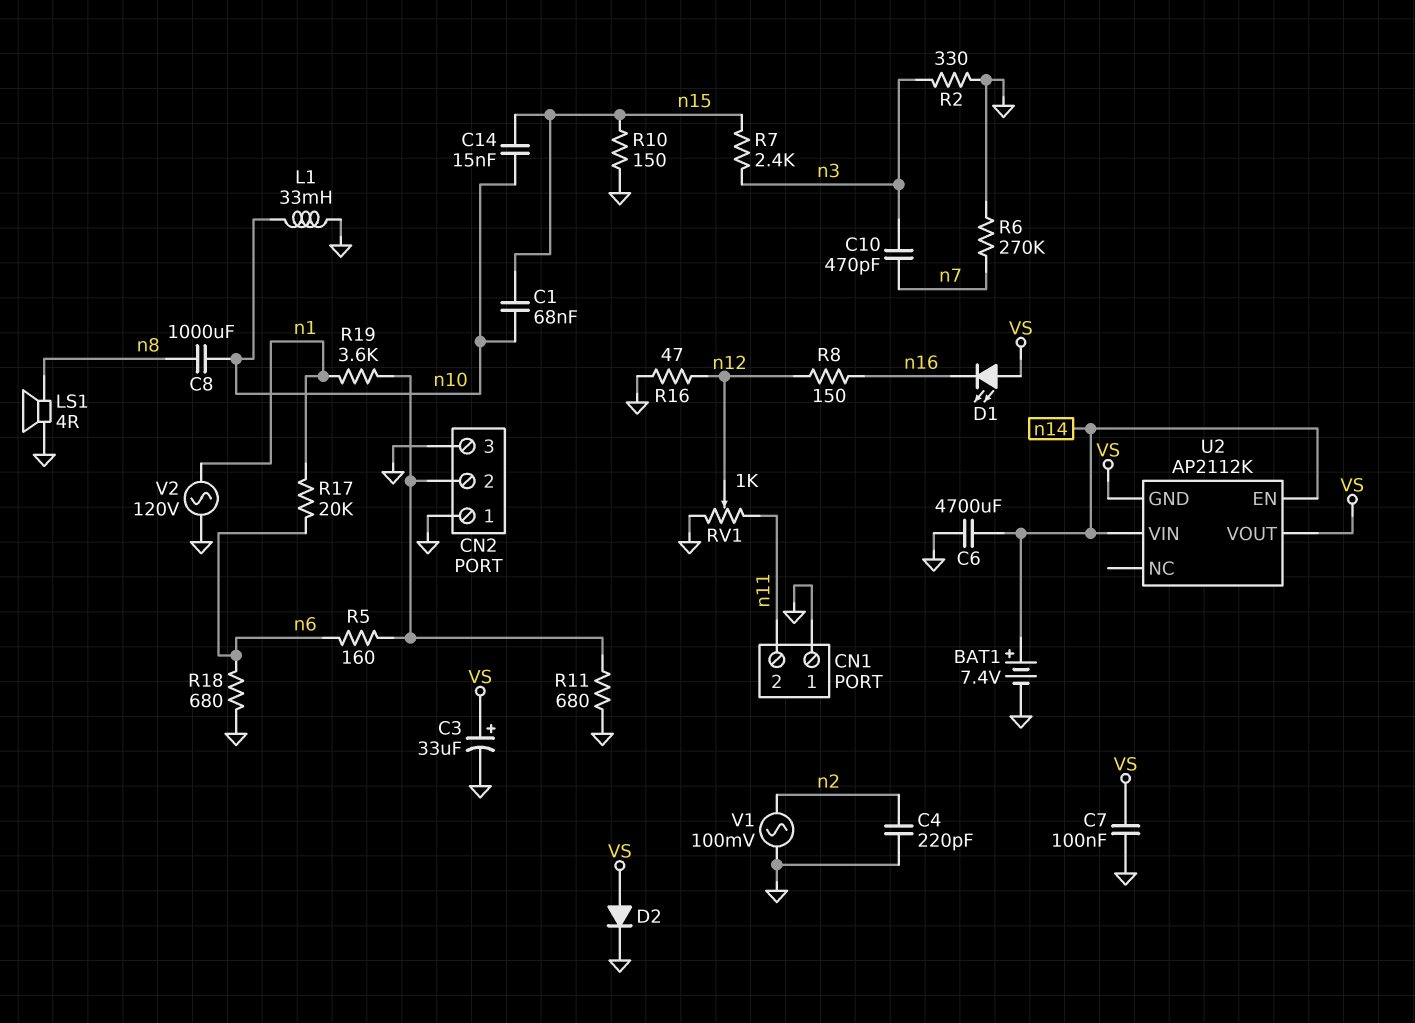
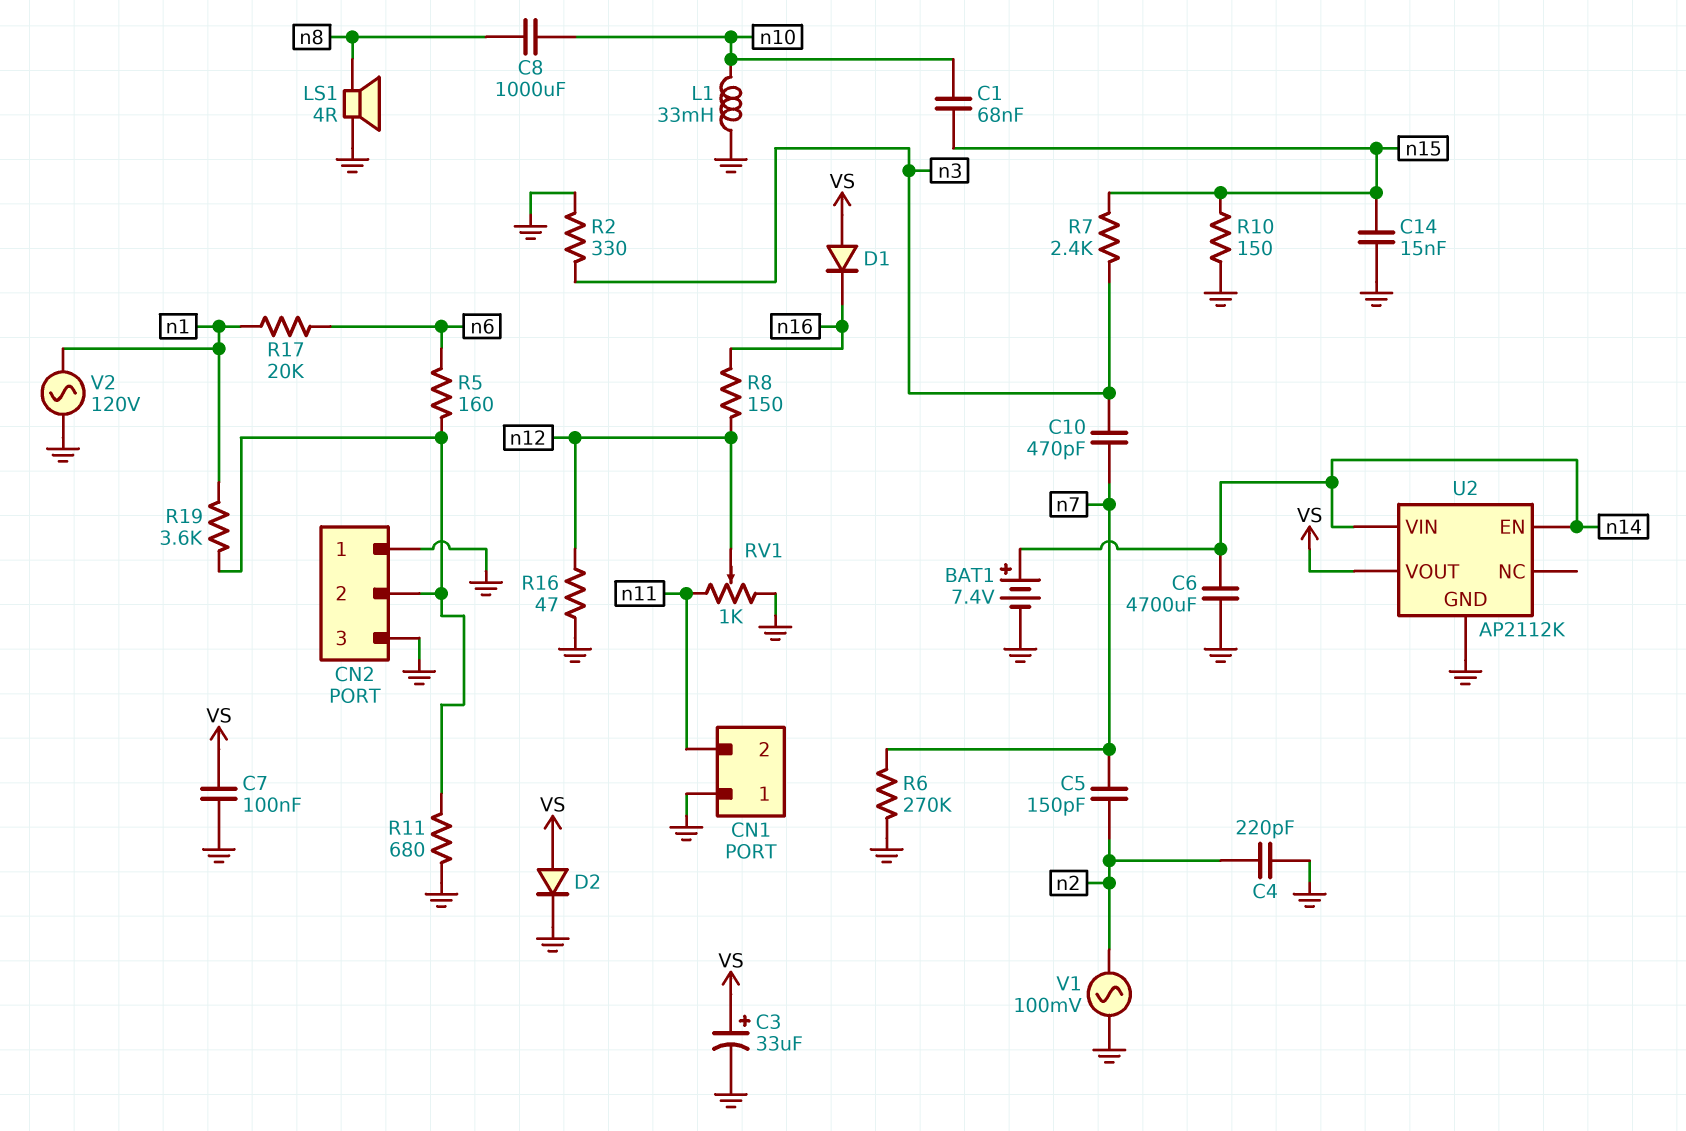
C5: none -> 150pF (n2, n7)
C14: 15nF (n10, n15) -> 15nF (GND, n15)
D1: LED (A VS, K n16) -> diode (A VS, K n16)
R18: 680 (GND, n6) -> none
U2 pin GND: VS -> GND

